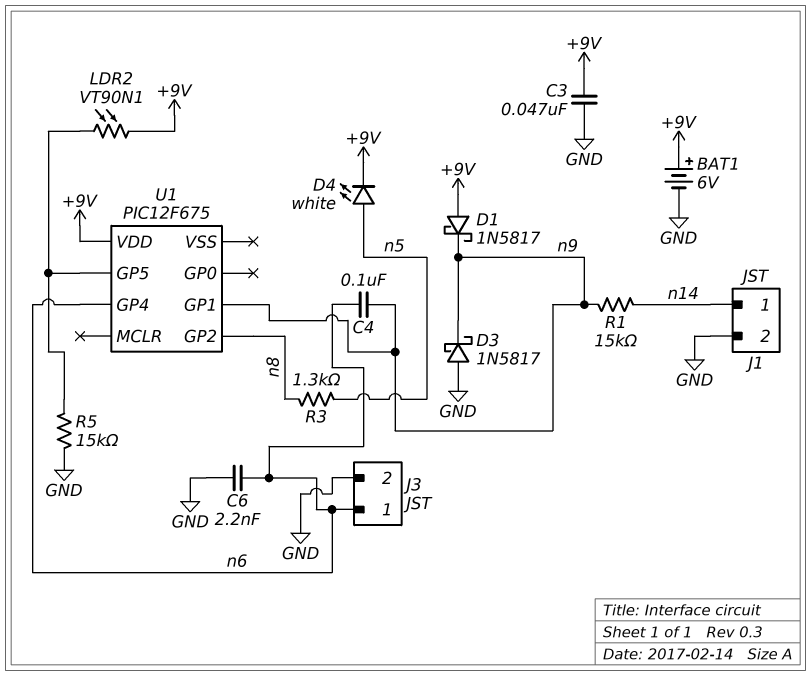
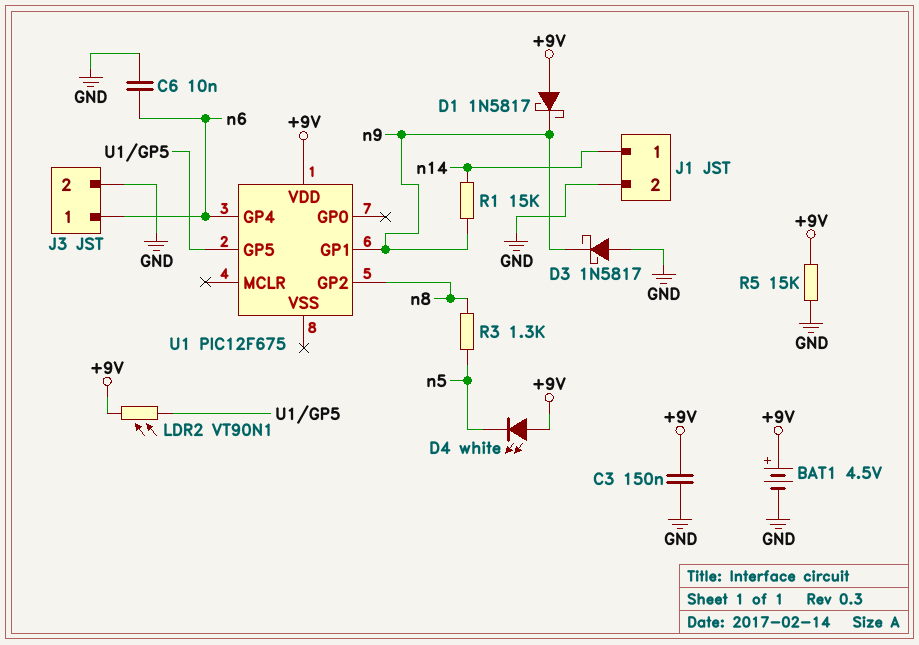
BAT1: 6V (plus +9V, minus GND) -> 4.5V (plus +9V, minus GND)
C3: 47nF (+9V, GND) -> 150nF (+9V, GND)
C4: 100nF (n6, n9) -> none
C6: 2.2nF (GND, n6) -> 10nF (GND, n6)
D4: LED white (A n5, K +9V) -> LED white (A +9V, K n5)
R5: 15k (GND, U1/GP5) -> 15k (+9V, GND)

